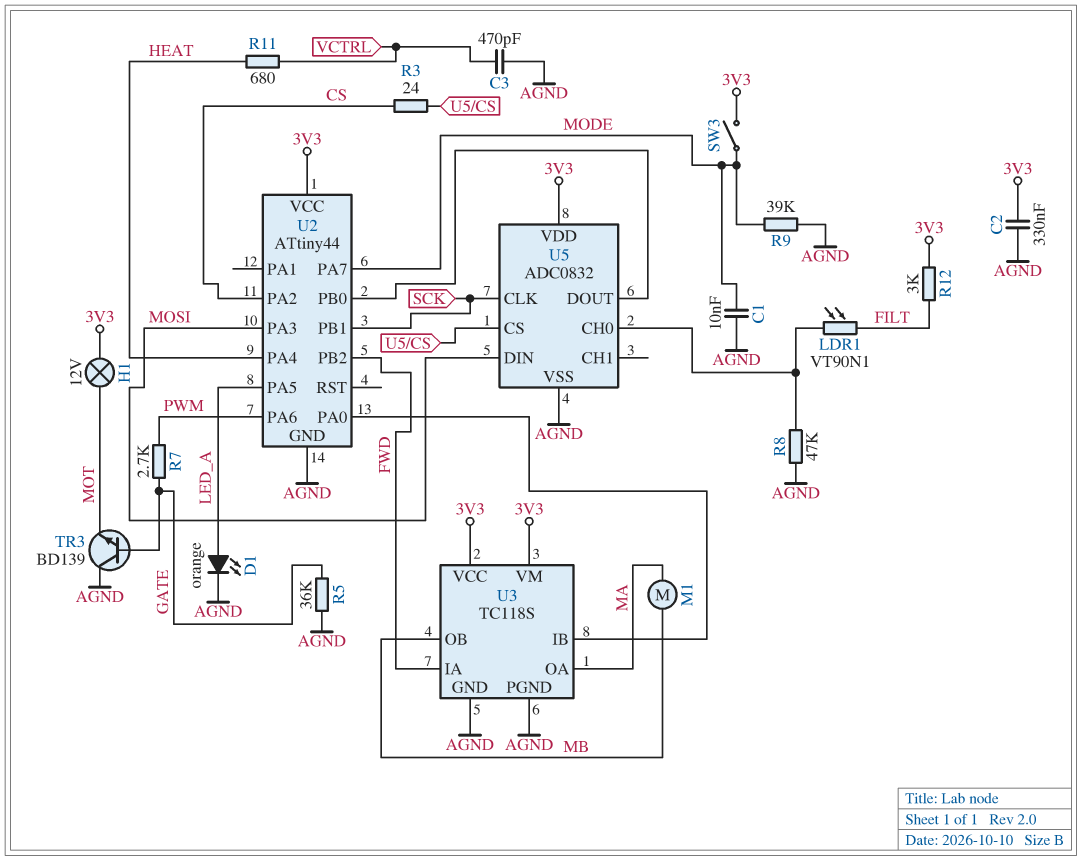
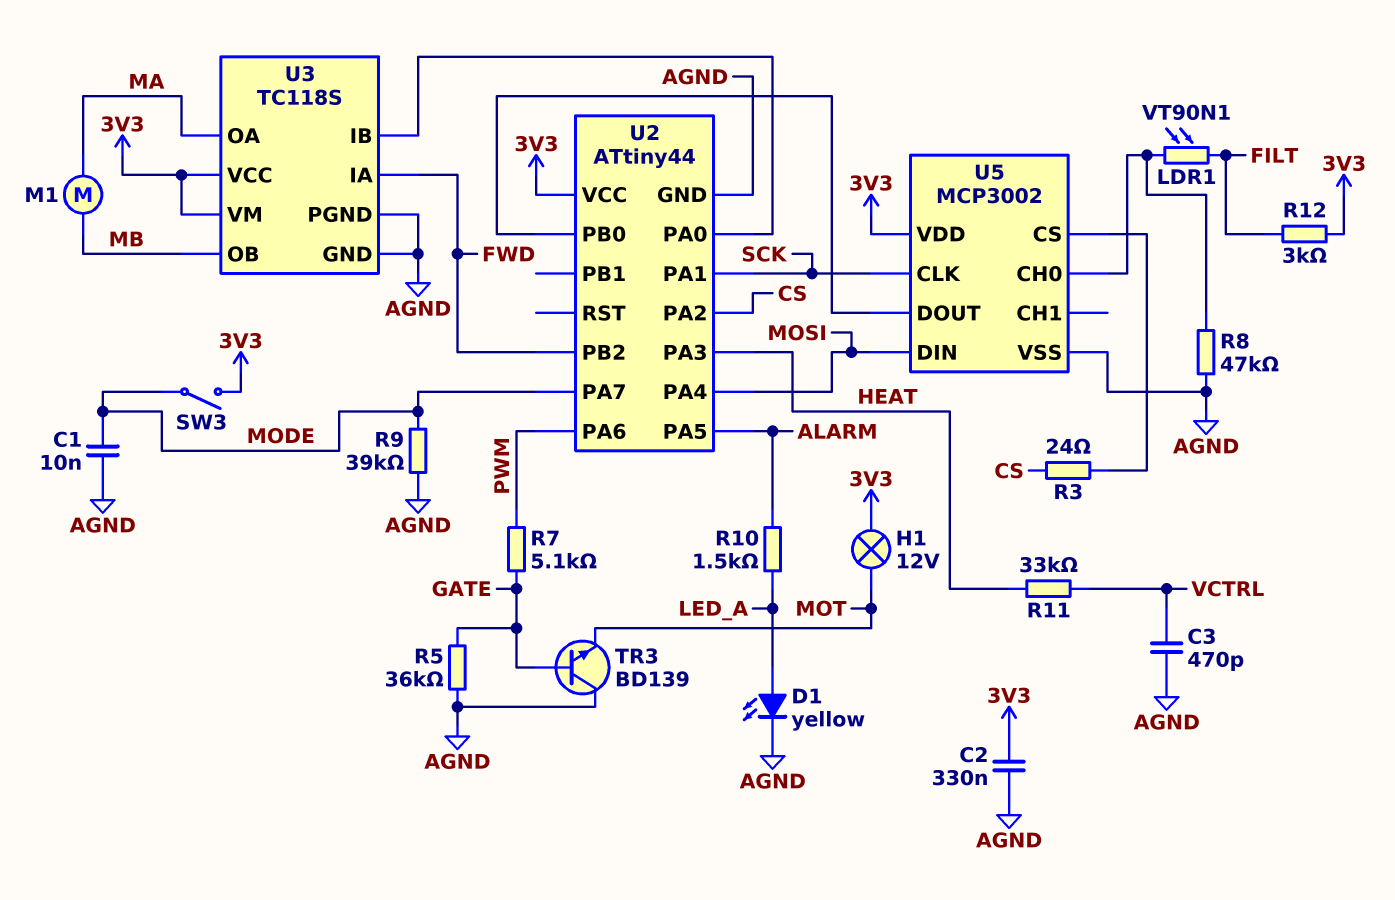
D1: LED orange (A LED_A, K AGND) -> LED yellow (A LED_A, K AGND)
R7: 2.7k (GATE, PWM) -> 5.1k (GATE, PWM)
R10: none -> 1.5k (ALARM, LED_A)
R11: 680 (HEAT, VCTRL) -> 33k (HEAT, VCTRL)
U2 pin PA1: none -> SCK
U2 pin PA3: MOSI -> HEAT
U2 pin PA4: HEAT -> MOSI
U2 pin PA5: LED_A -> ALARM
U2 pin PB1: SCK -> none
U5: ADC0832 -> MCP3002

